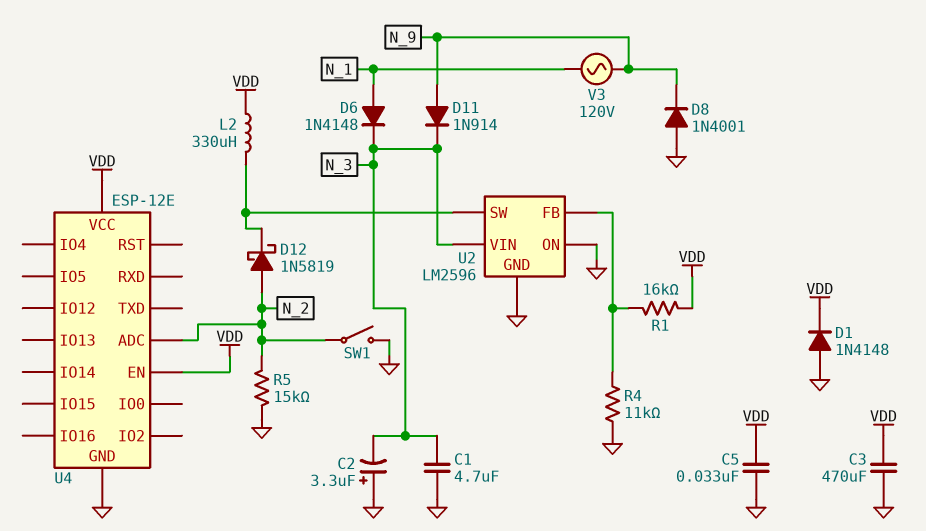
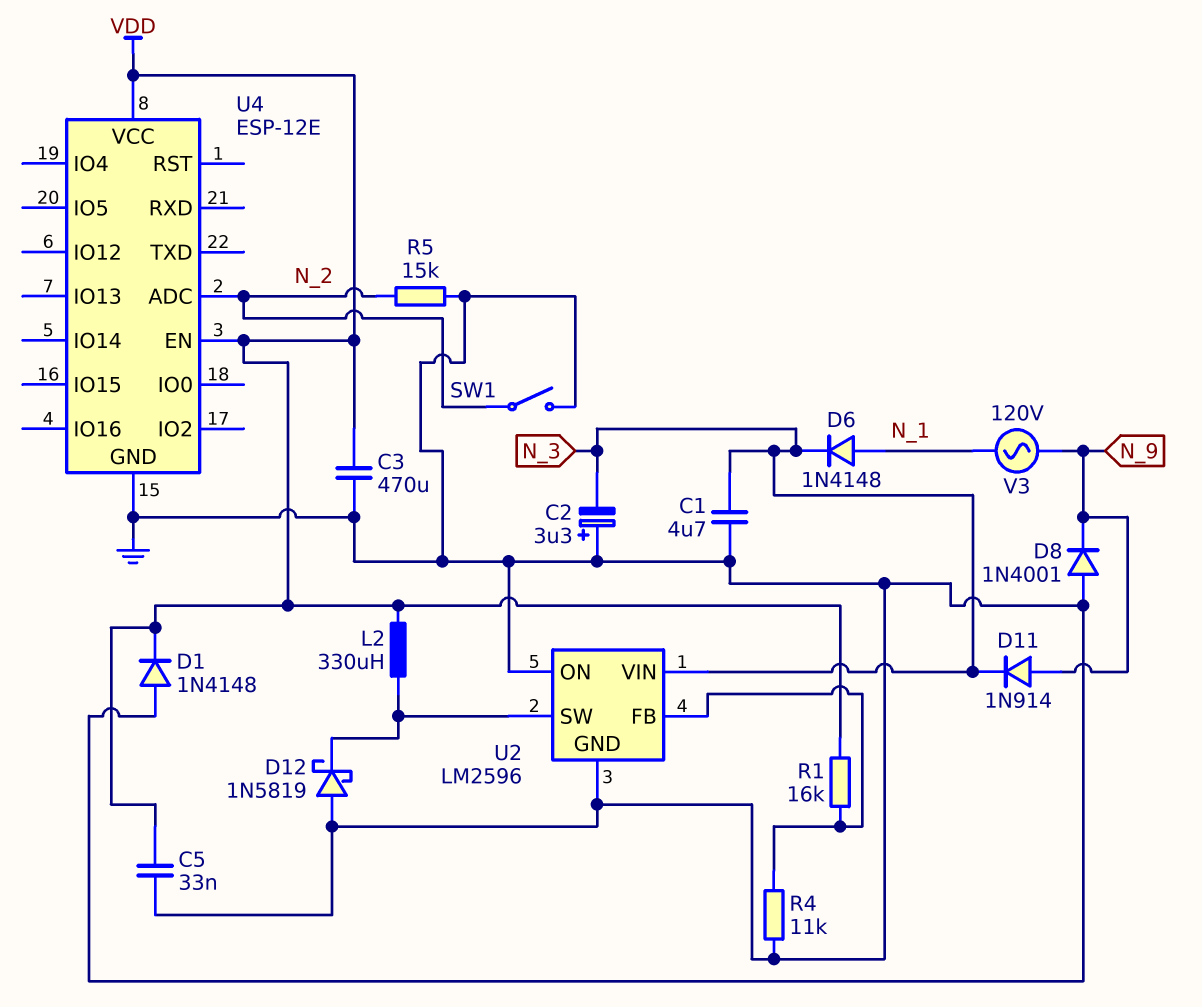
D12: schottky 1N5819 (A N_2, K U2/SW) -> schottky 1N5819 (A GND, K U2/SW)

